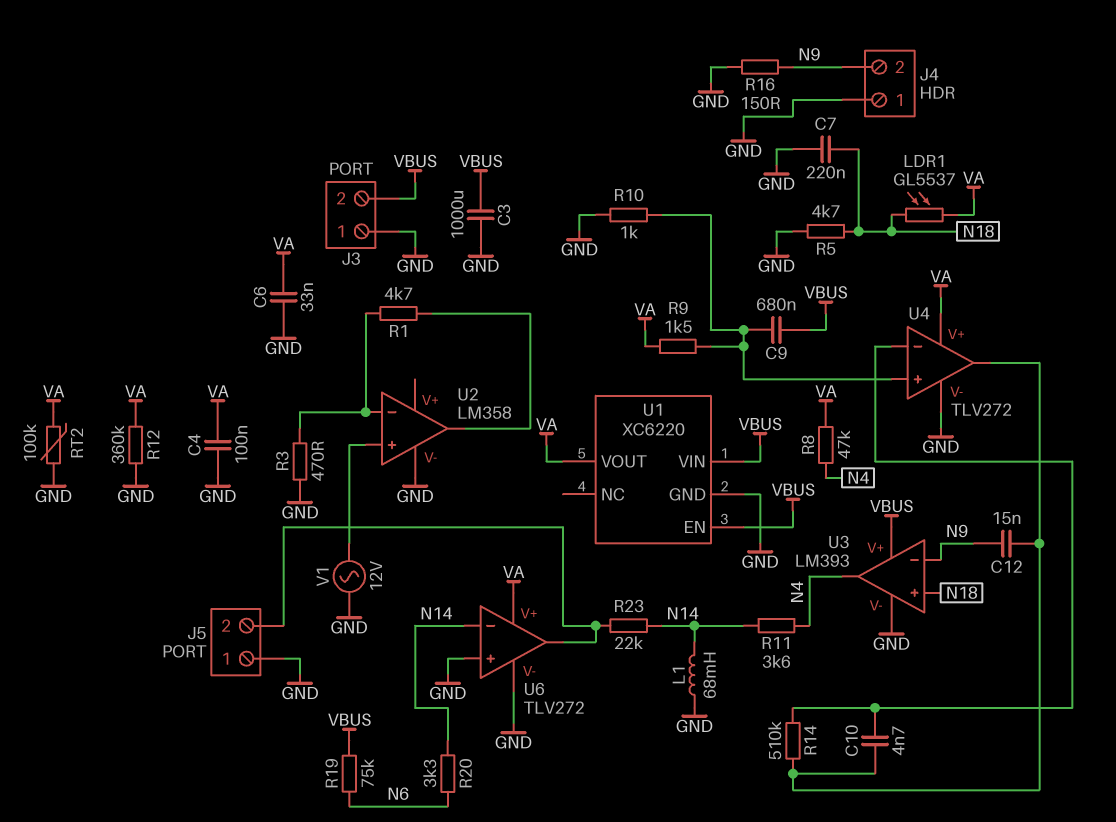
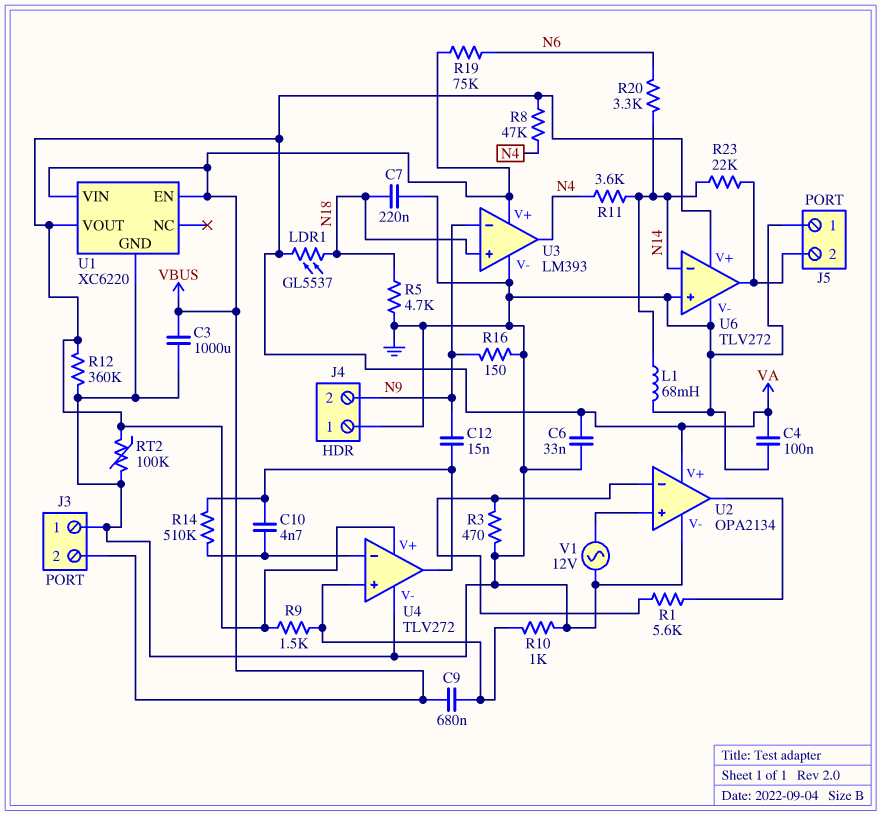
R1: 4.7k (U2/in-, U2/out) -> 5.6k (U2/in-, U2/out)
U2: LM358 -> OPA2134
U2 pin V+: none -> VA

